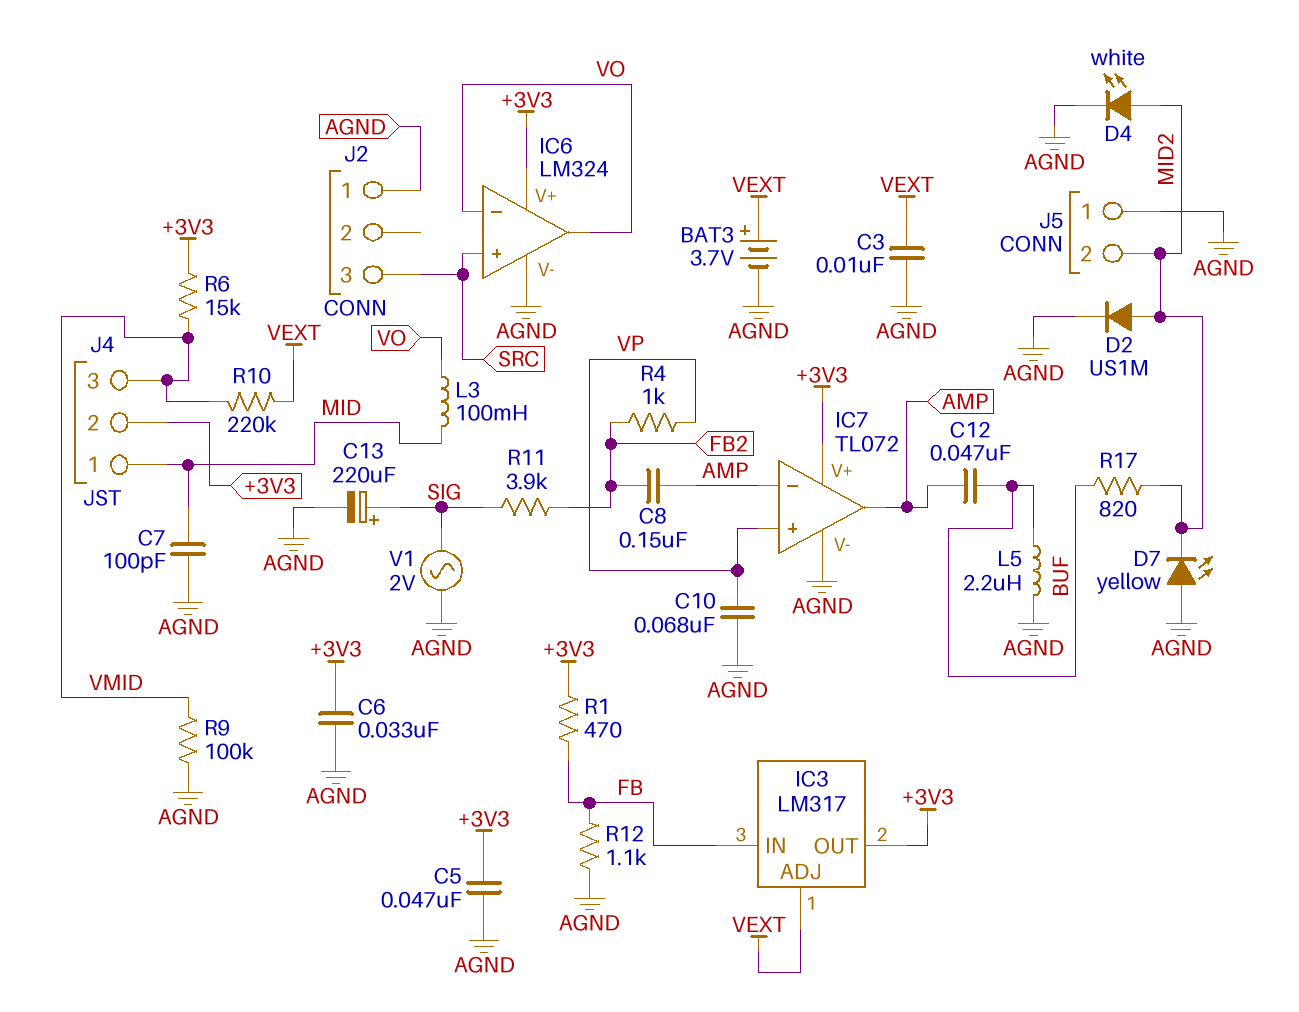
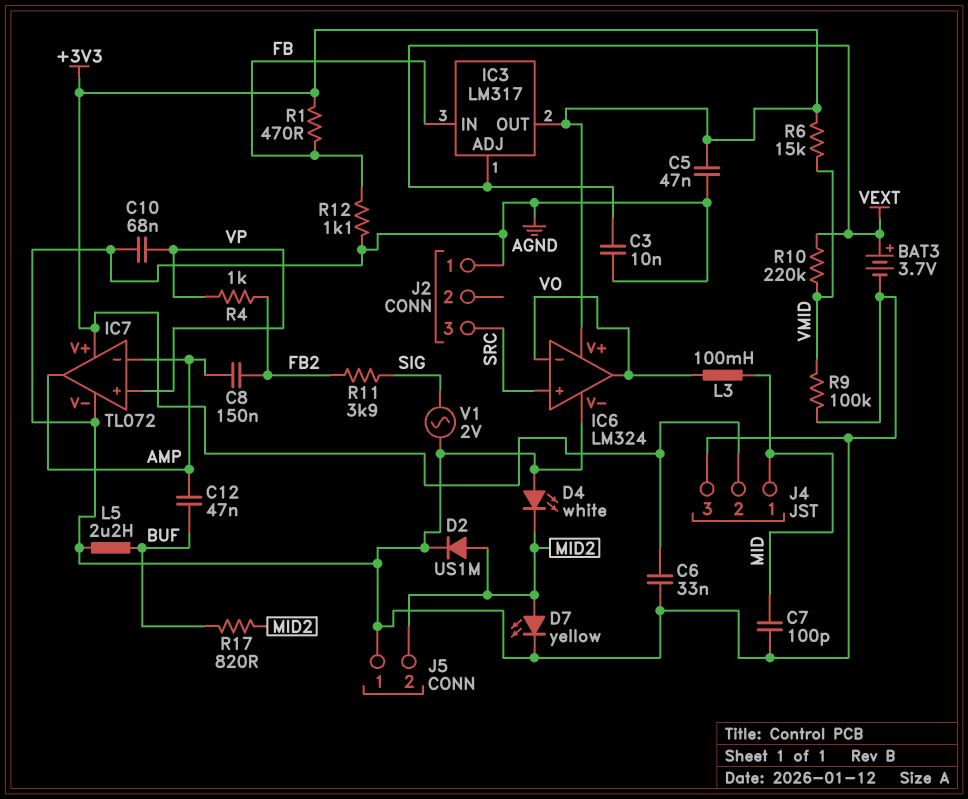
C13: 220uF (plus SIG, minus AGND) -> none
D4: LED white (A MID2, K AGND) -> LED white (A AGND, K MID2)
D7: LED yellow (A AGND, K MID2) -> LED yellow (A MID2, K AGND)
J4 pin 3: VMID -> AGND

